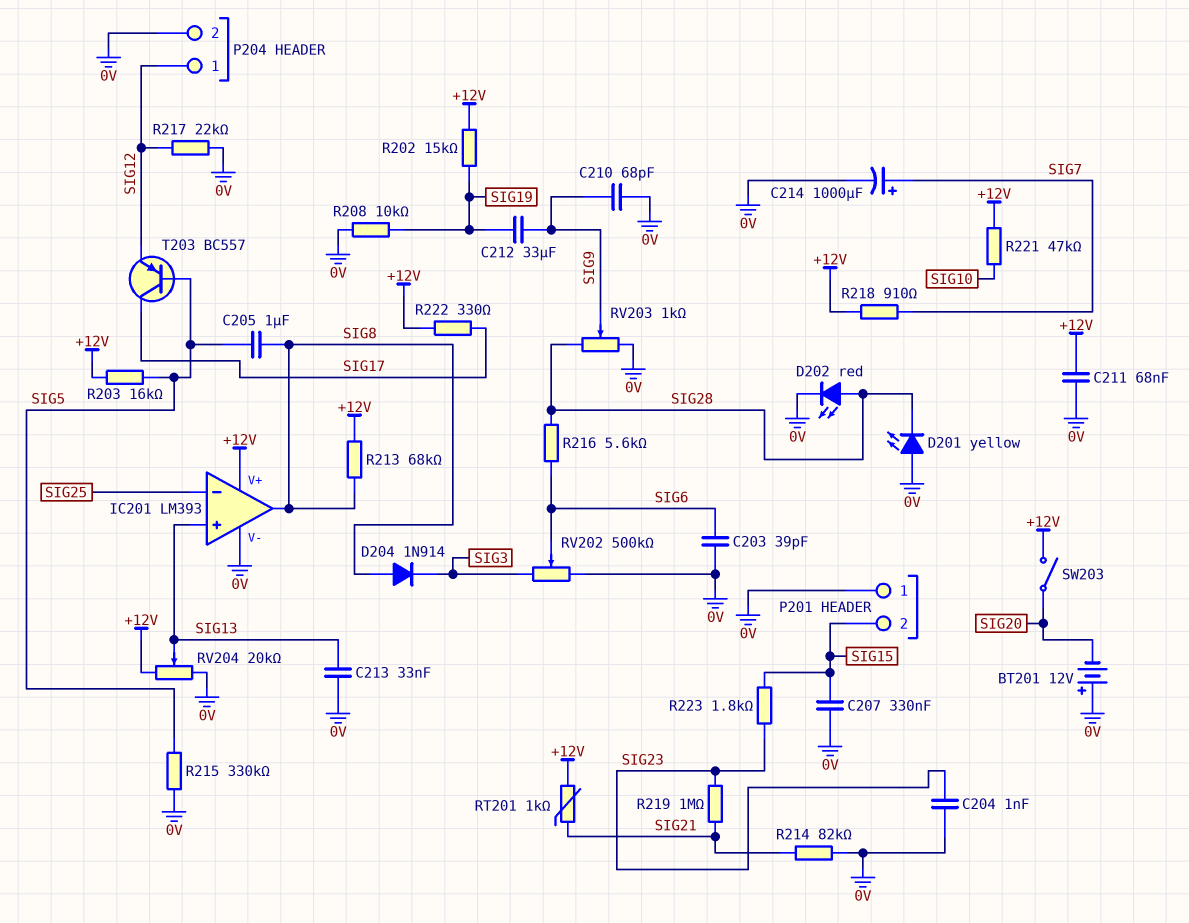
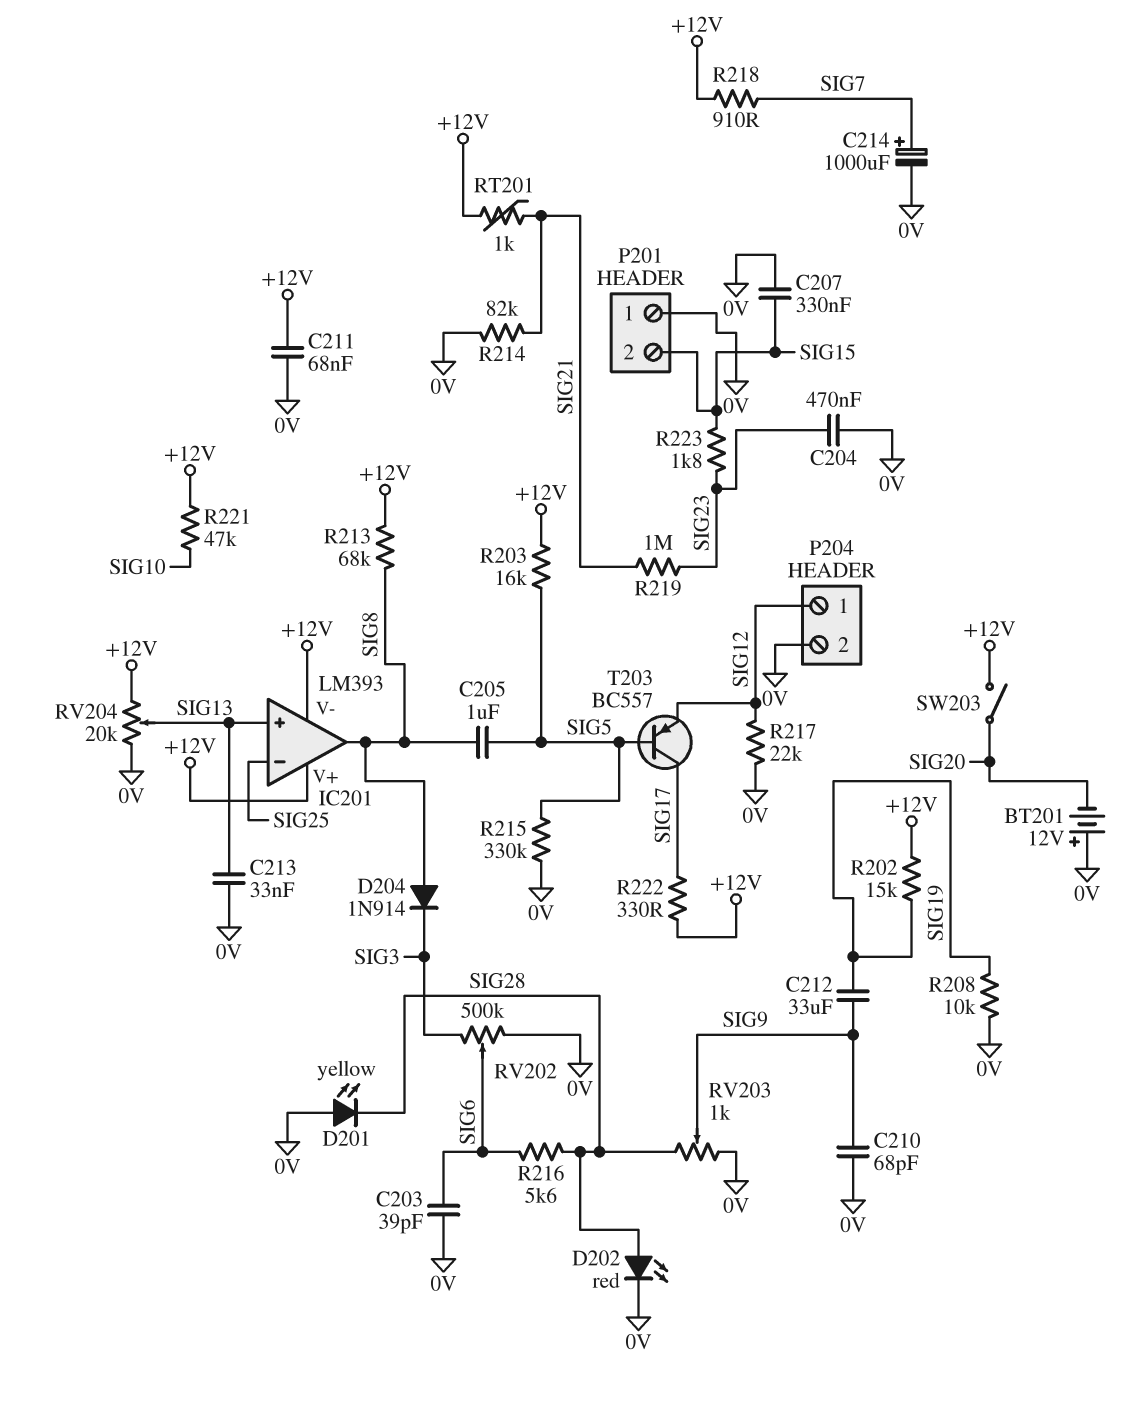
C204: 1nF (0V, SIG23) -> 470nF (0V, SIG23)
IC201 pin V-: 0V -> +12V

